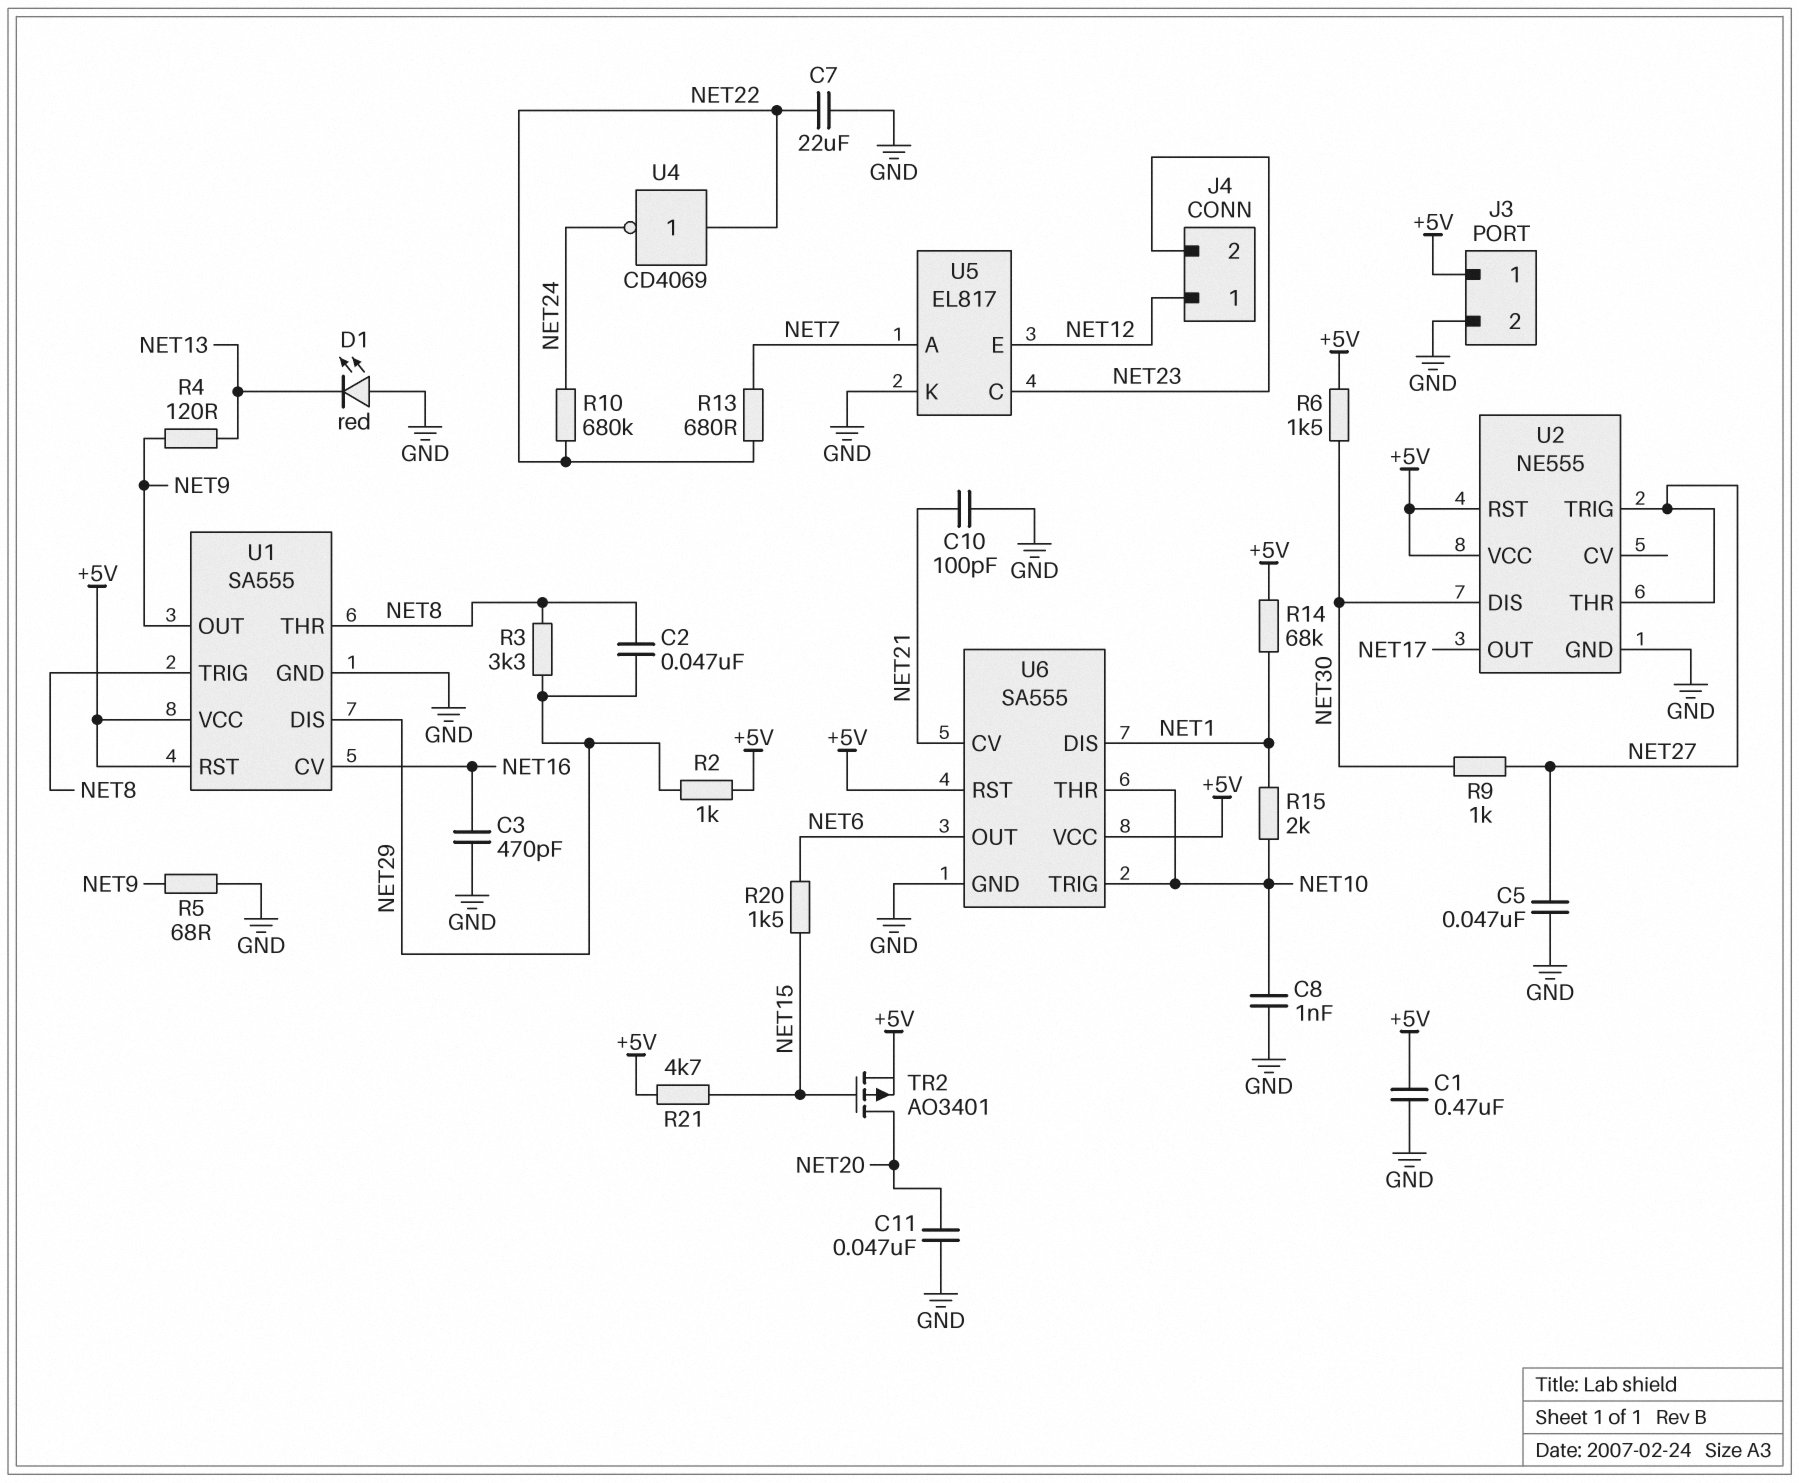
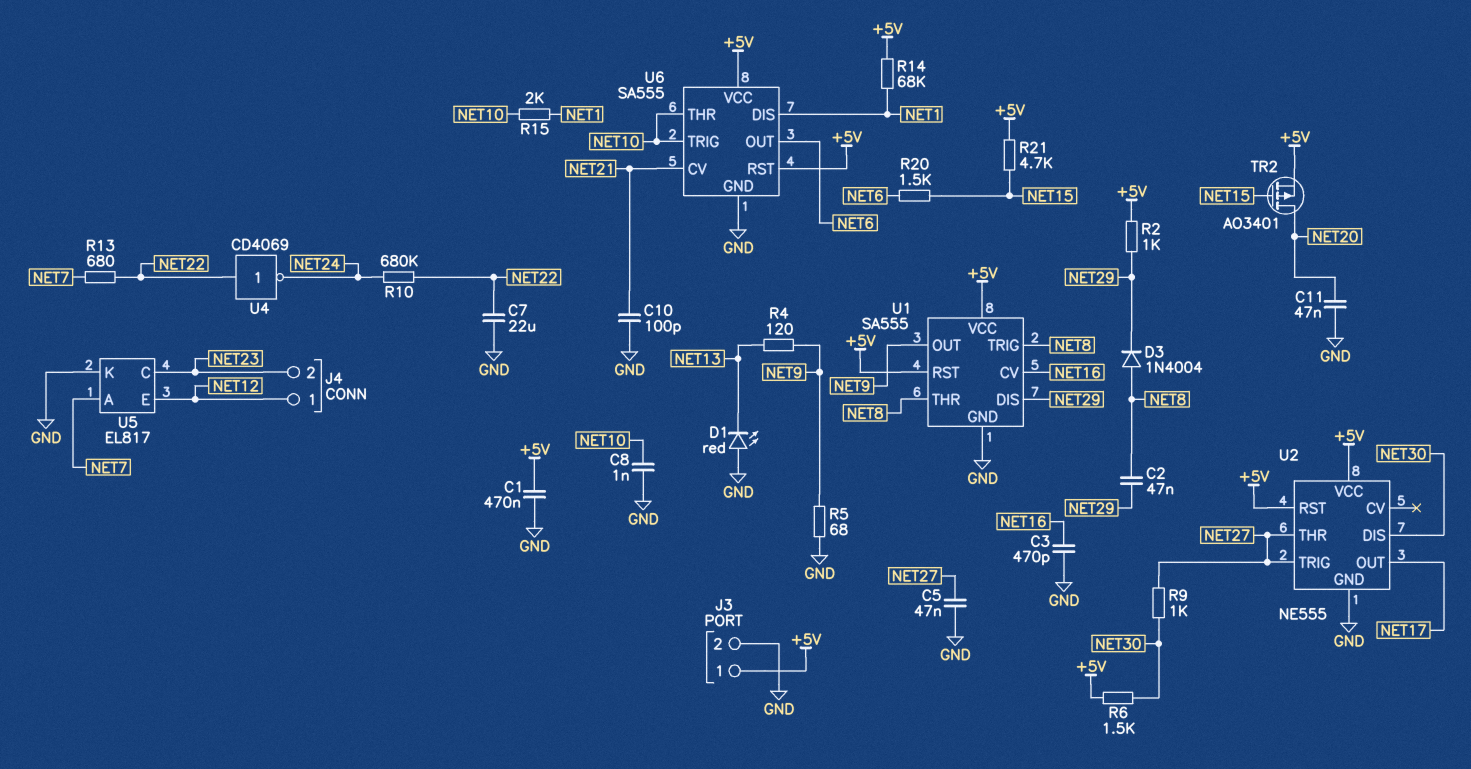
D3: none -> diode 1N4004 (A NET8, K NET29)
R3: 3.3k (NET8, NET29) -> none

